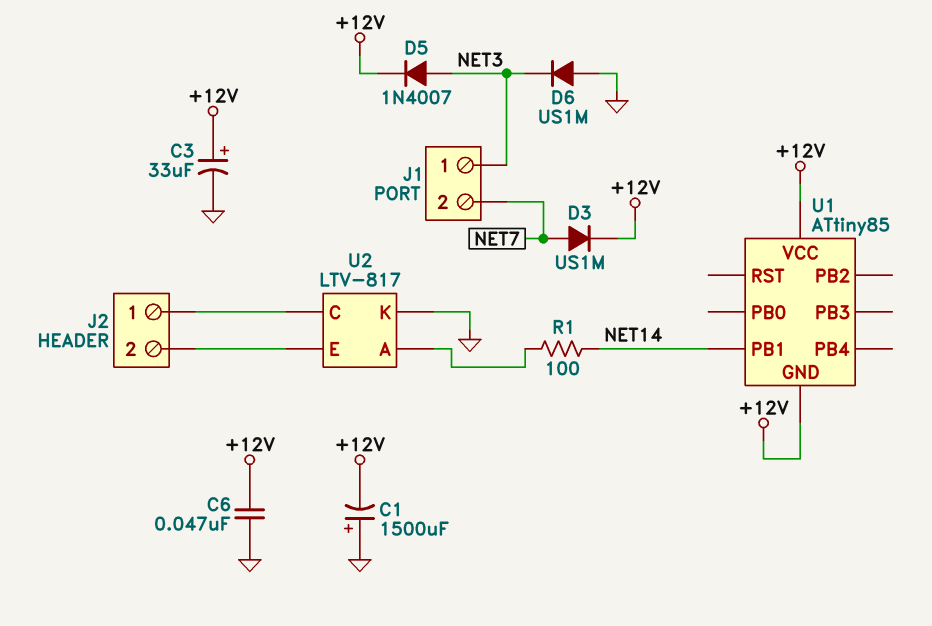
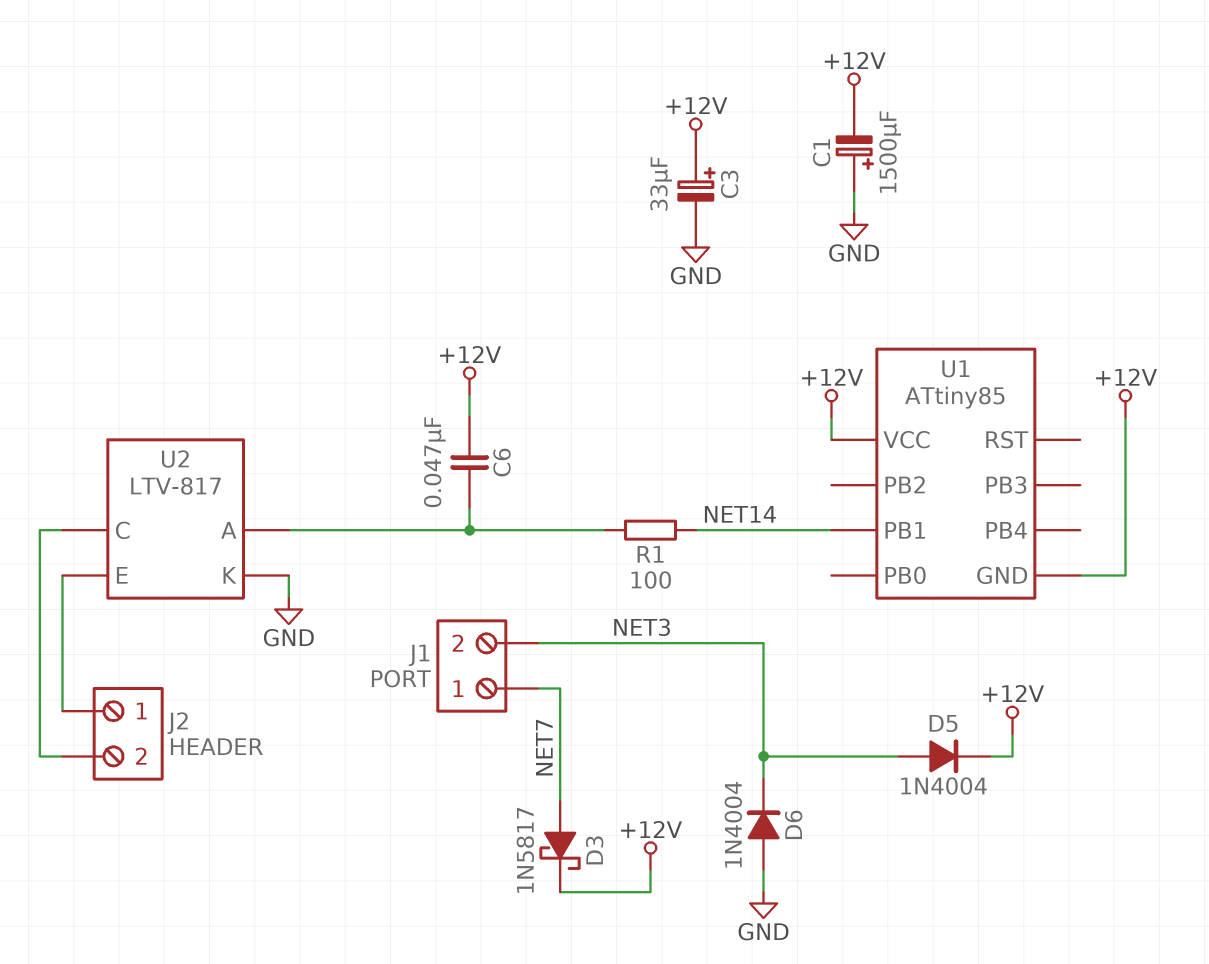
C6: 47nF (+12V, GND) -> 47nF (+12V, U2/A)
D3: diode US1M (A NET7, K +12V) -> schottky 1N5817 (A NET7, K +12V)
D5: diode 1N4007 (A NET3, K +12V) -> diode 1N4004 (A NET3, K +12V)
D6: diode US1M (A GND, K NET3) -> diode 1N4004 (A GND, K NET3)
J1 pin 1: NET3 -> NET7
J1 pin 2: NET7 -> NET3
U2 pin C: J2/1 -> J2/2
U2 pin E: J2/2 -> J2/1

